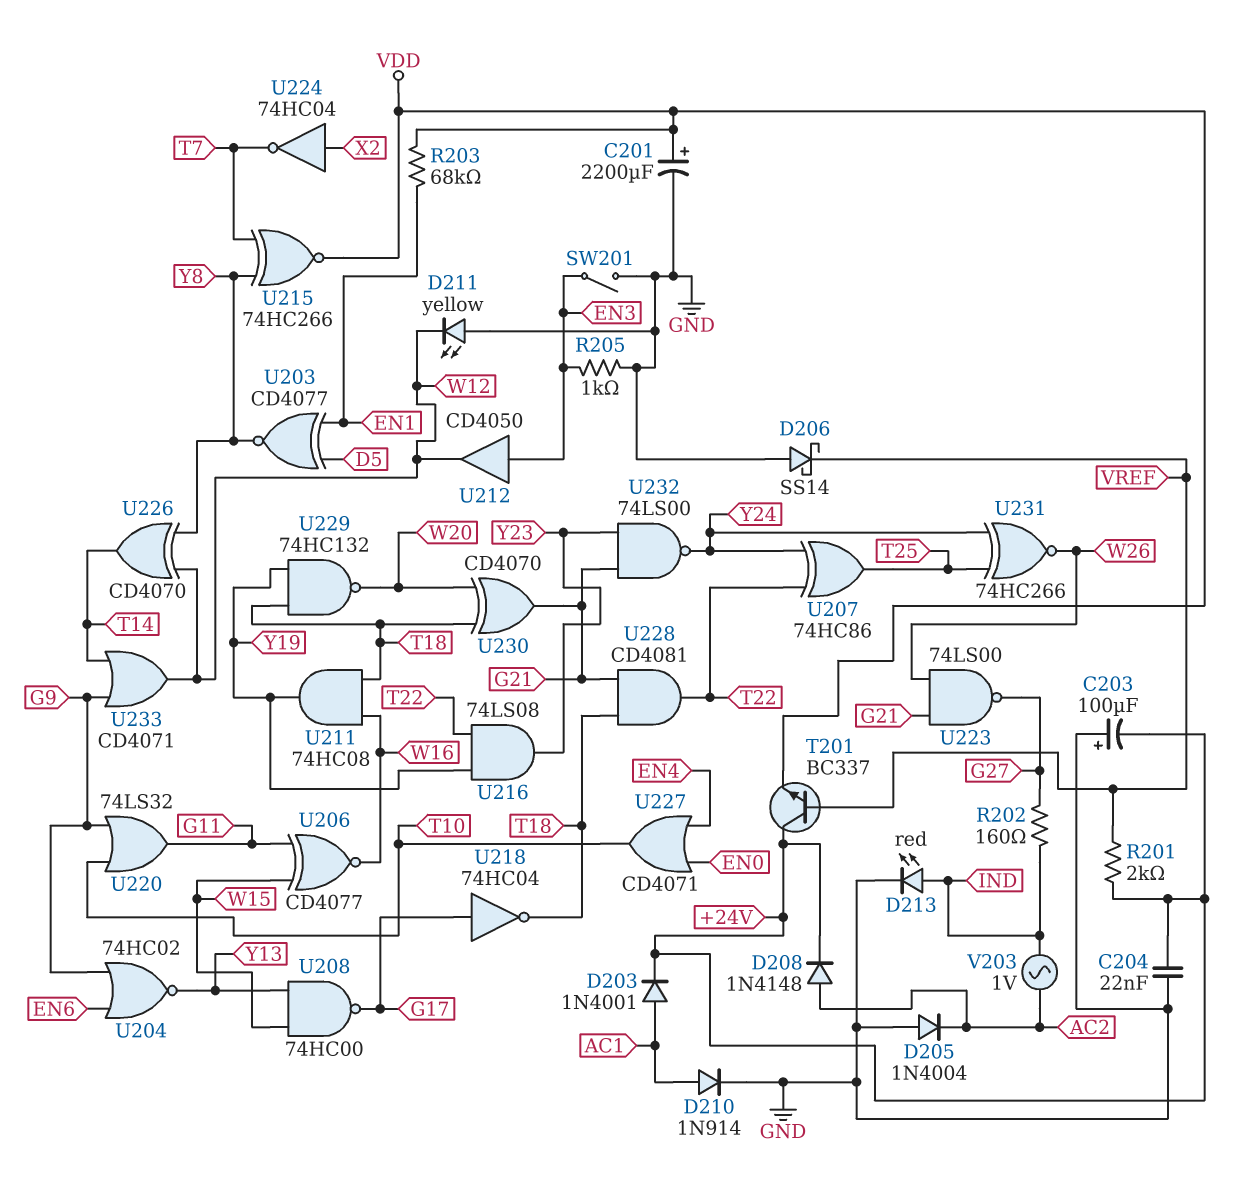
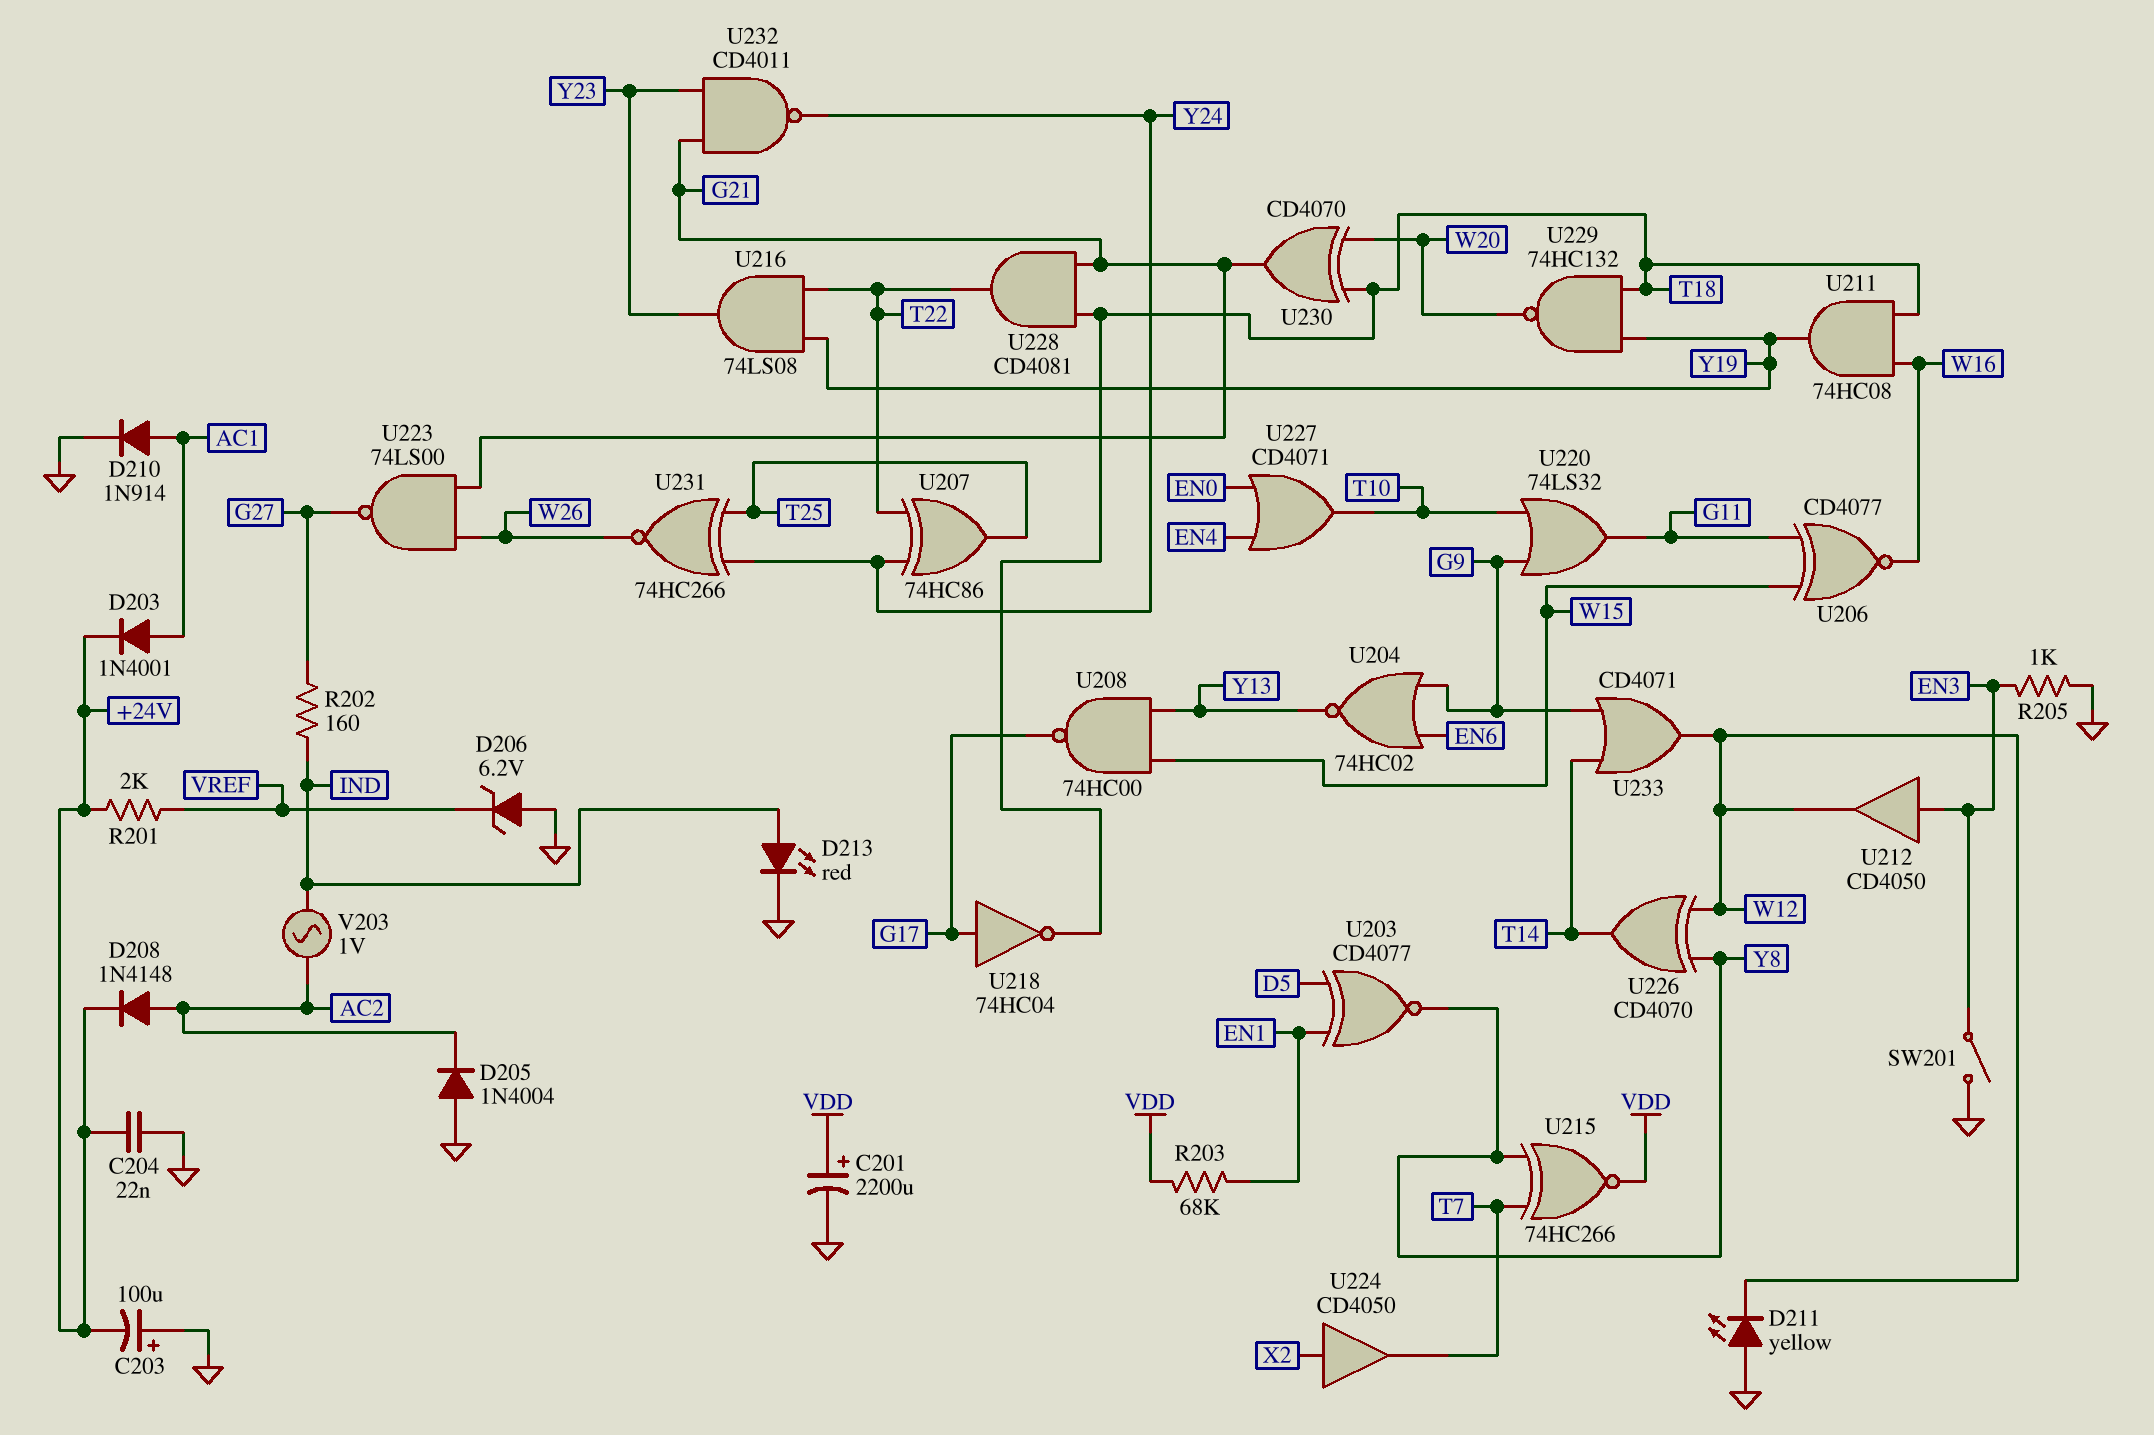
D206: schottky SS14 (A GND, K VREF) -> zener 6.2V (A GND, K VREF)
T201: NPN BC337 (B VREF, C +24V, E VDD) -> none
U224: NOT 74HC04 (in X2, out T7) -> buffer CD4050 (in X2, out T7)
U232: NAND 74LS00 (in G21, in Y23, out Y24) -> NAND CD4011 (in G21, in Y23, out Y24)

